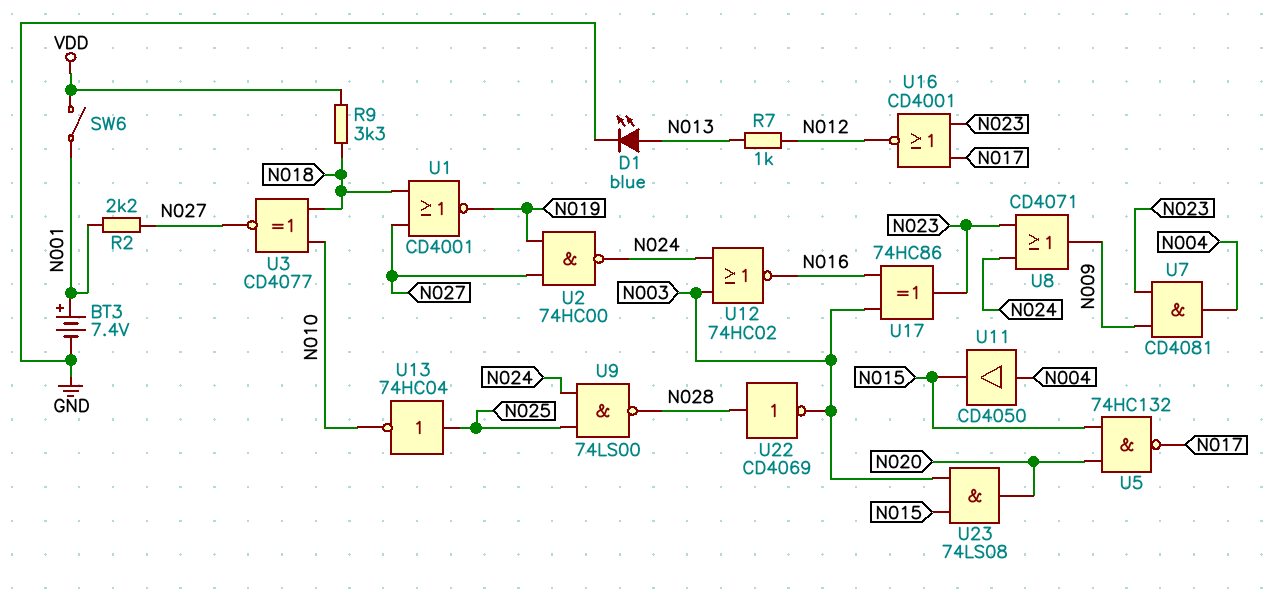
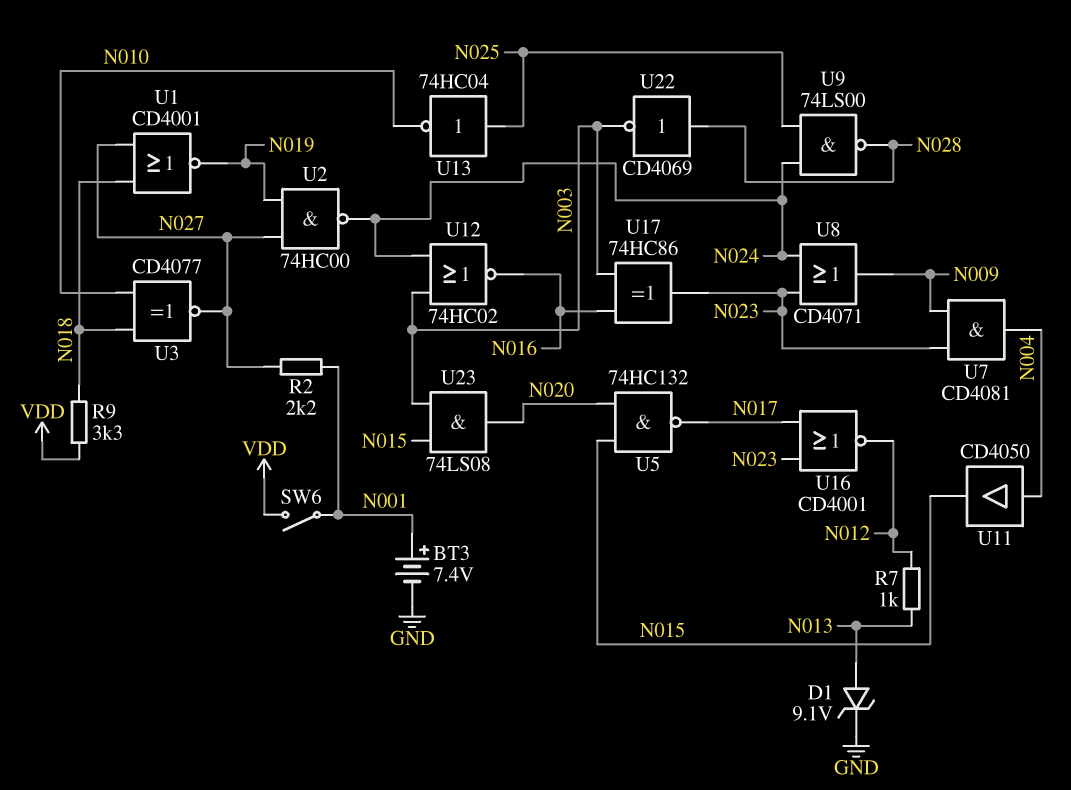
D1: LED blue (A N013, K GND) -> zener 9.1V (A N013, K GND)

